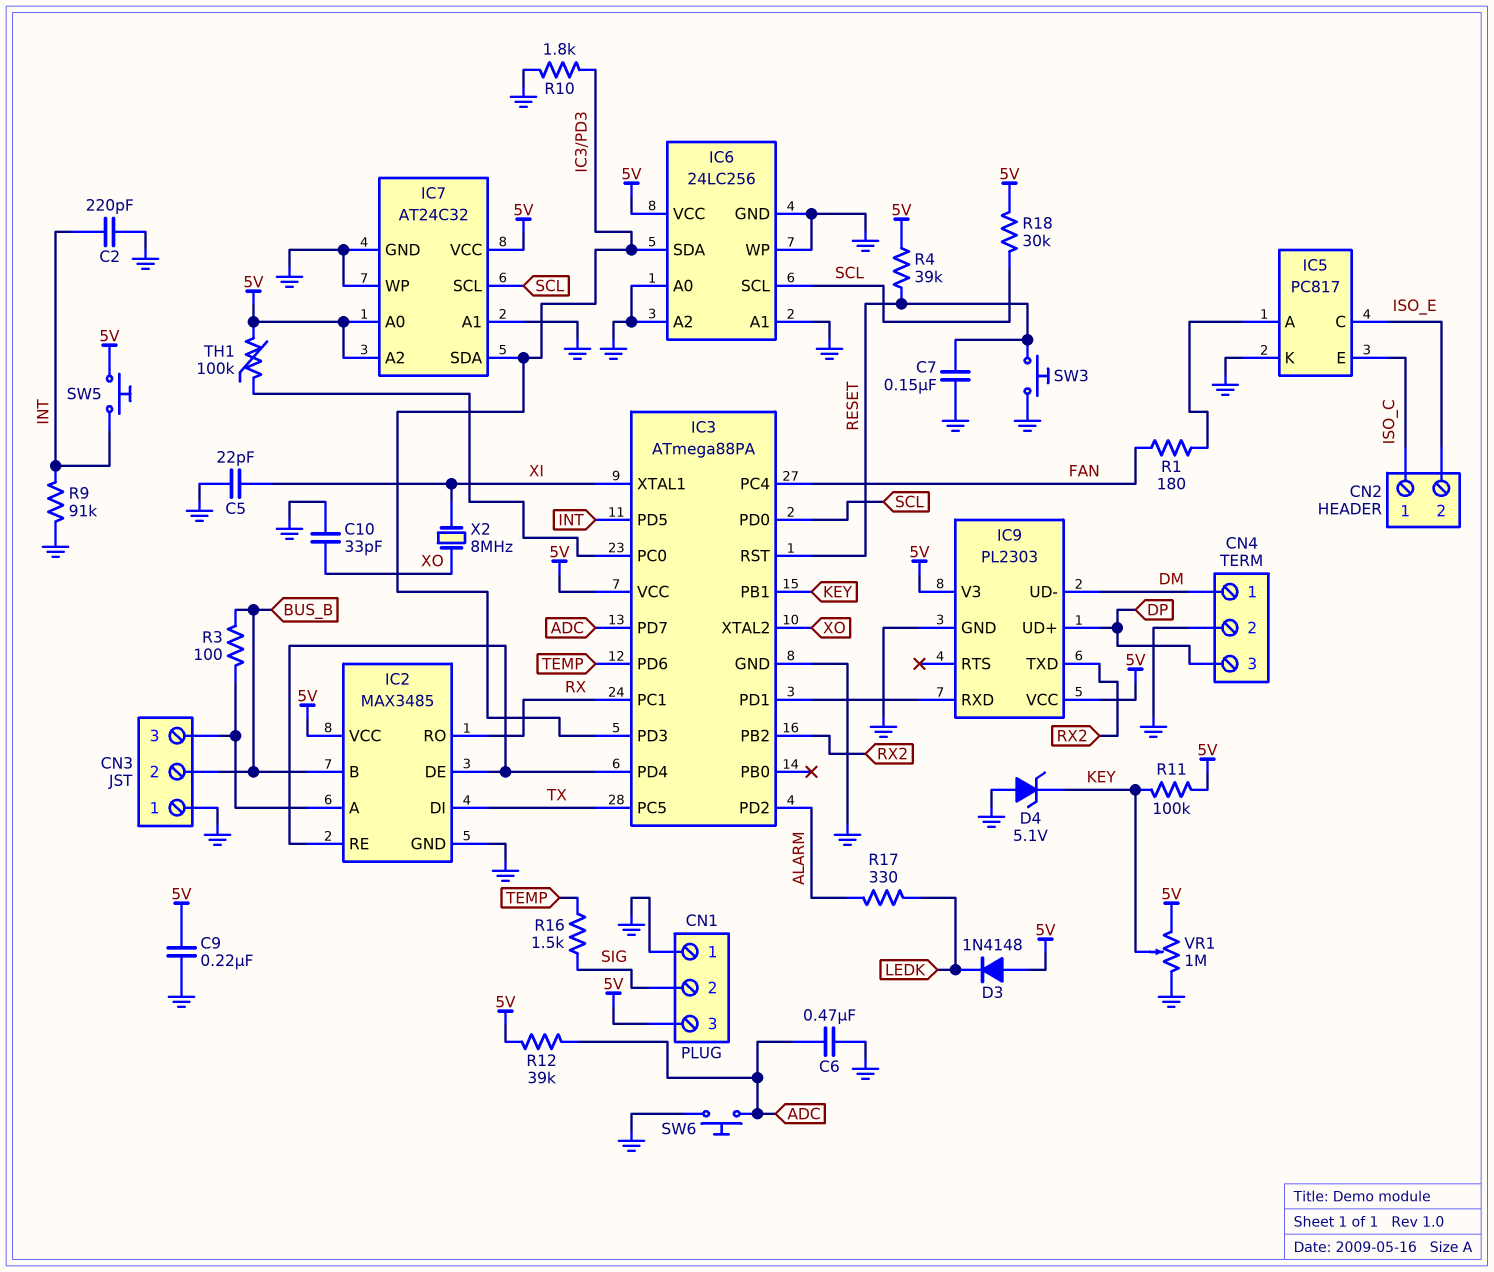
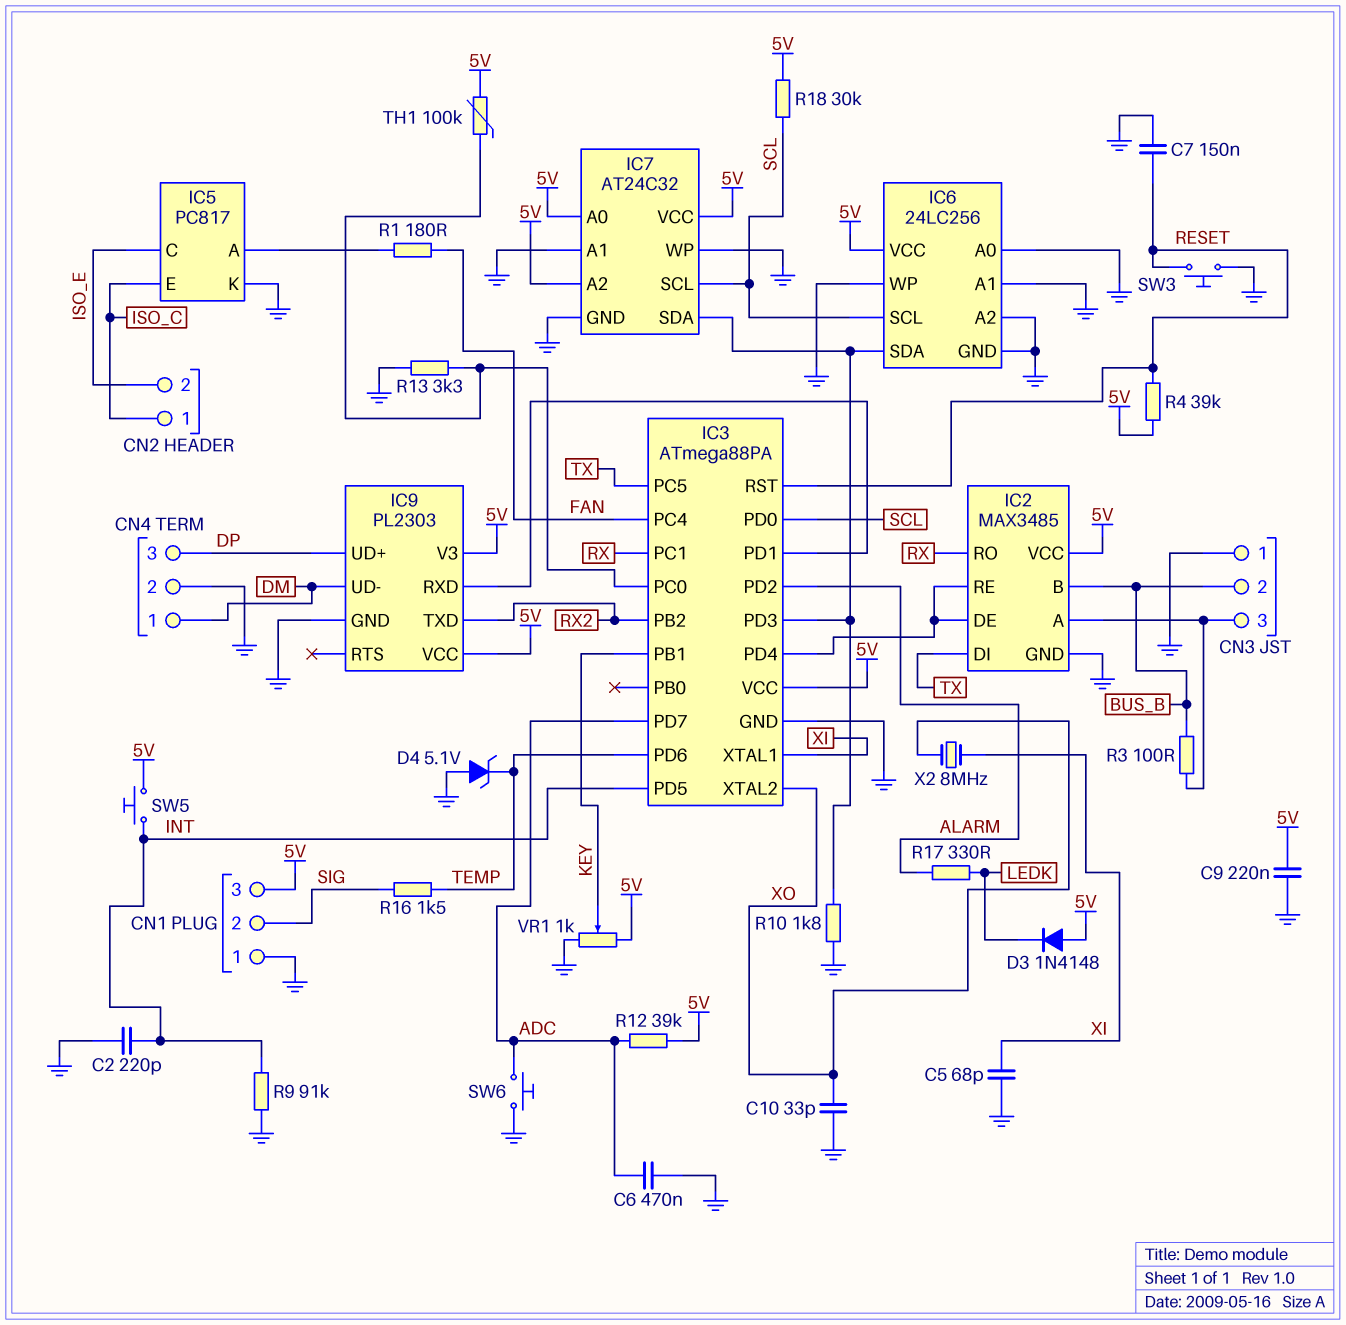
C5: 22pF (GND, XI) -> 68pF (GND, XI)
D4: zener 5.1V (A GND, K KEY) -> zener 5.1V (A GND, K TEMP)
R11: 100k (5V, KEY) -> none
R13: none -> 3.3k (GND, IC3/PC0)
VR1: 1M (5V, GND, wiper KEY) -> 1k (5V, GND, wiper KEY)

